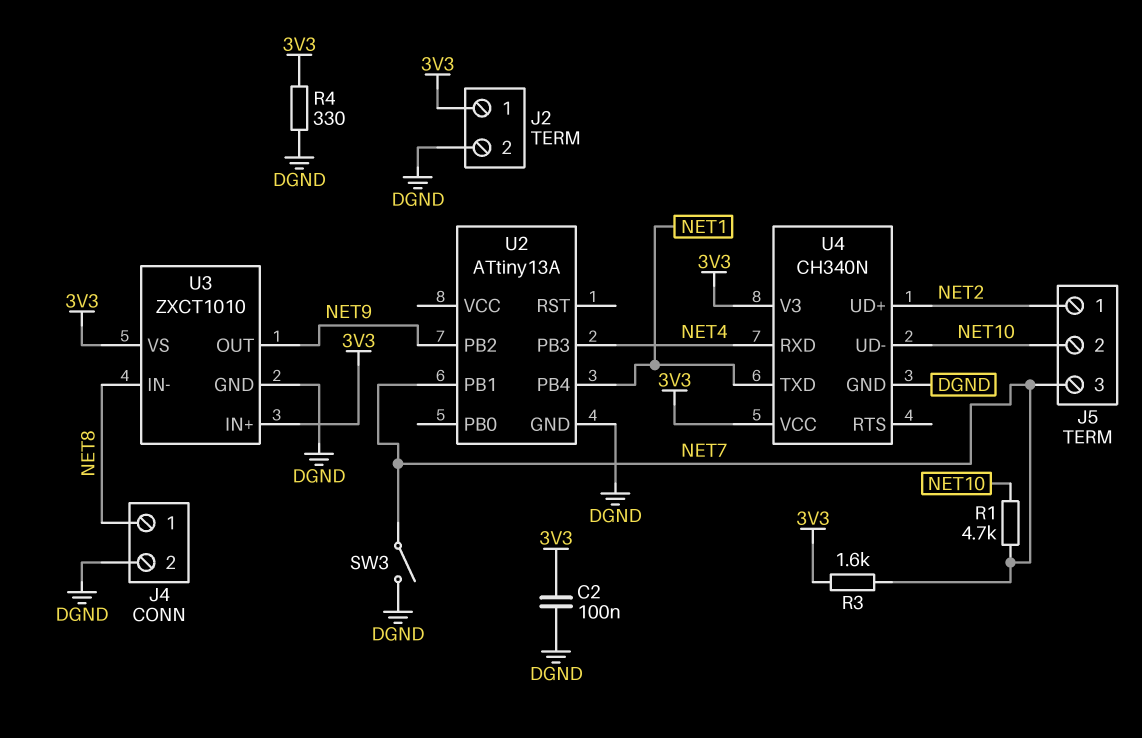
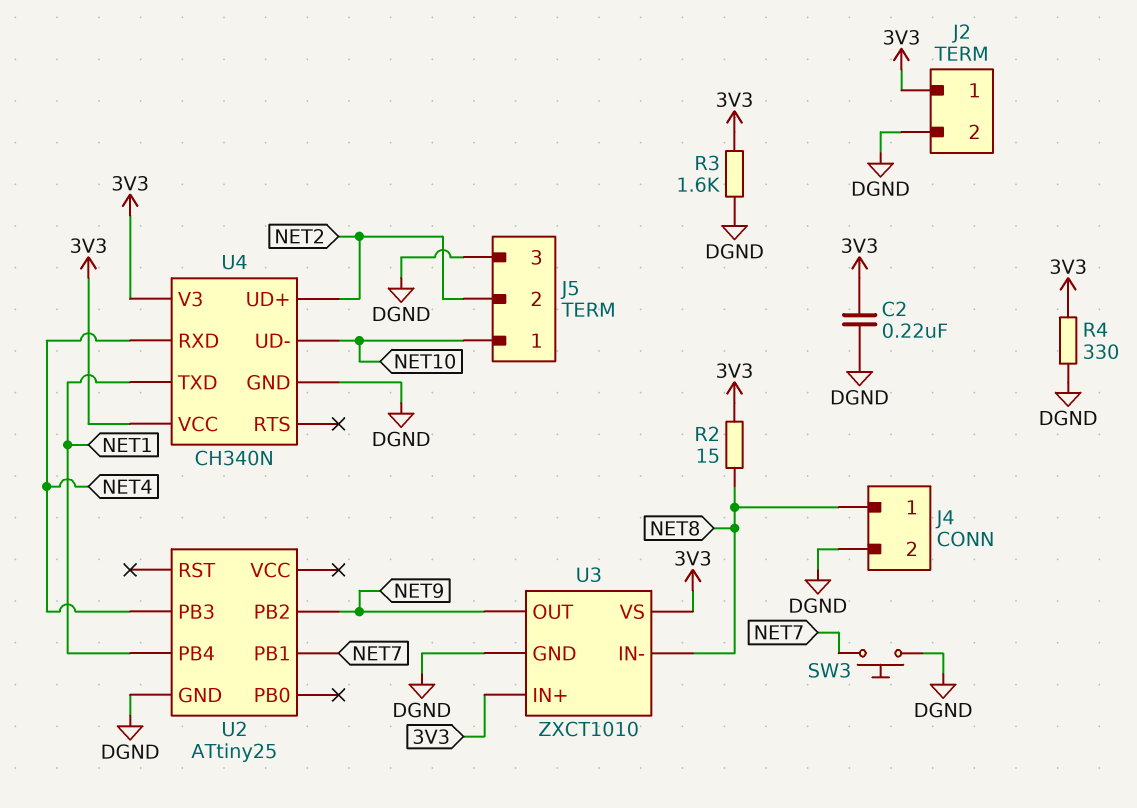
C2: 100nF (3V3, DGND) -> 220nF (3V3, DGND)
J5 pin 1: NET2 -> NET10
J5 pin 2: NET10 -> NET2
J5 pin 3: NET7 -> DGND
R1: 4.7k (NET7, NET10) -> none
R2: none -> 15 (3V3, NET8)
R3: 1.6k (3V3, NET7) -> 1.6k (3V3, DGND)
SW3: switch (DGND, NET7) -> button (DGND, NET7)
U2: ATtiny13A -> ATtiny25

